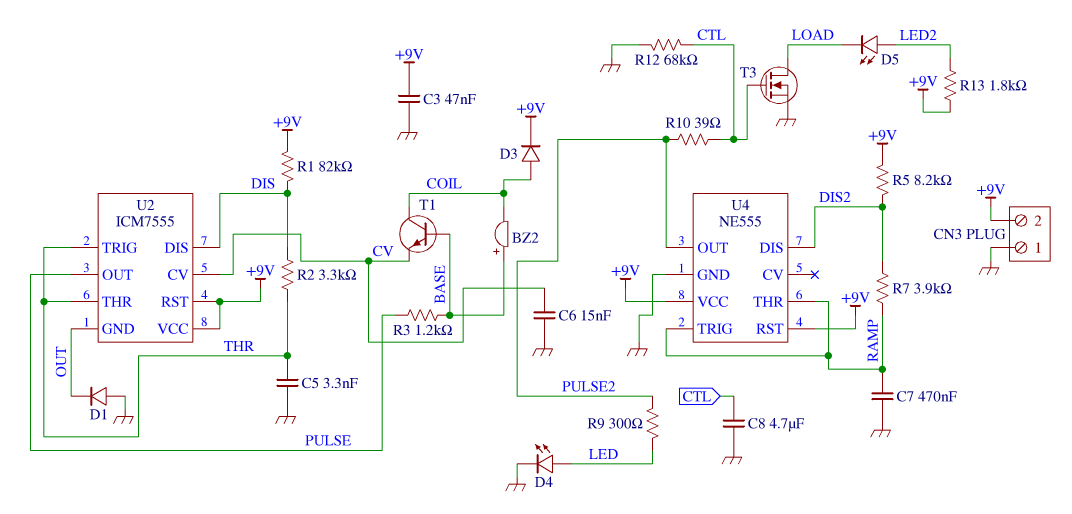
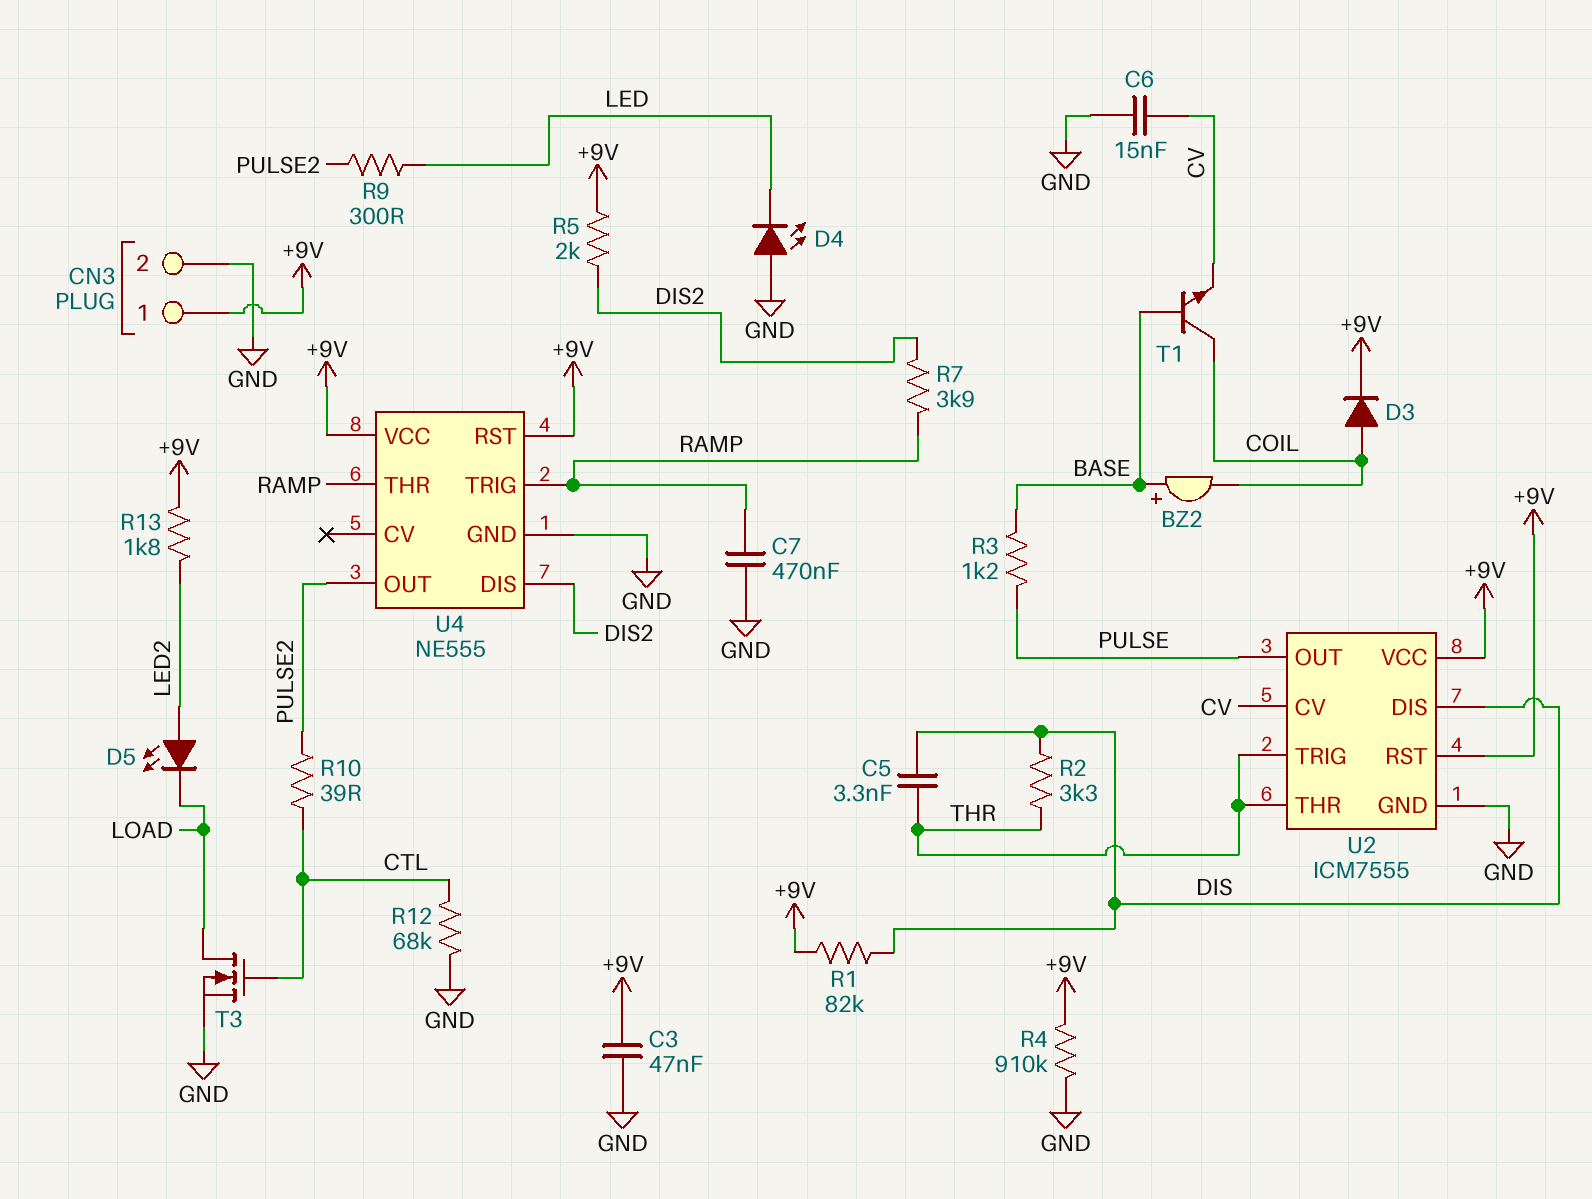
C5: 3.3nF (GND, THR) -> 3.3nF (DIS, THR)
C8: 4.7uF (CTL, GND) -> none
CN3 pin 1: GND -> +9V
CN3 pin 2: +9V -> GND
D1: diode (A GND, K OUT) -> none
D4: LED (A LED, K GND) -> LED (A GND, K LED)
R4: none -> 910k (+9V, GND)
R5: 8.2k (+9V, DIS2) -> 2k (+9V, DIS2)
U2 pin GND: OUT -> GND

